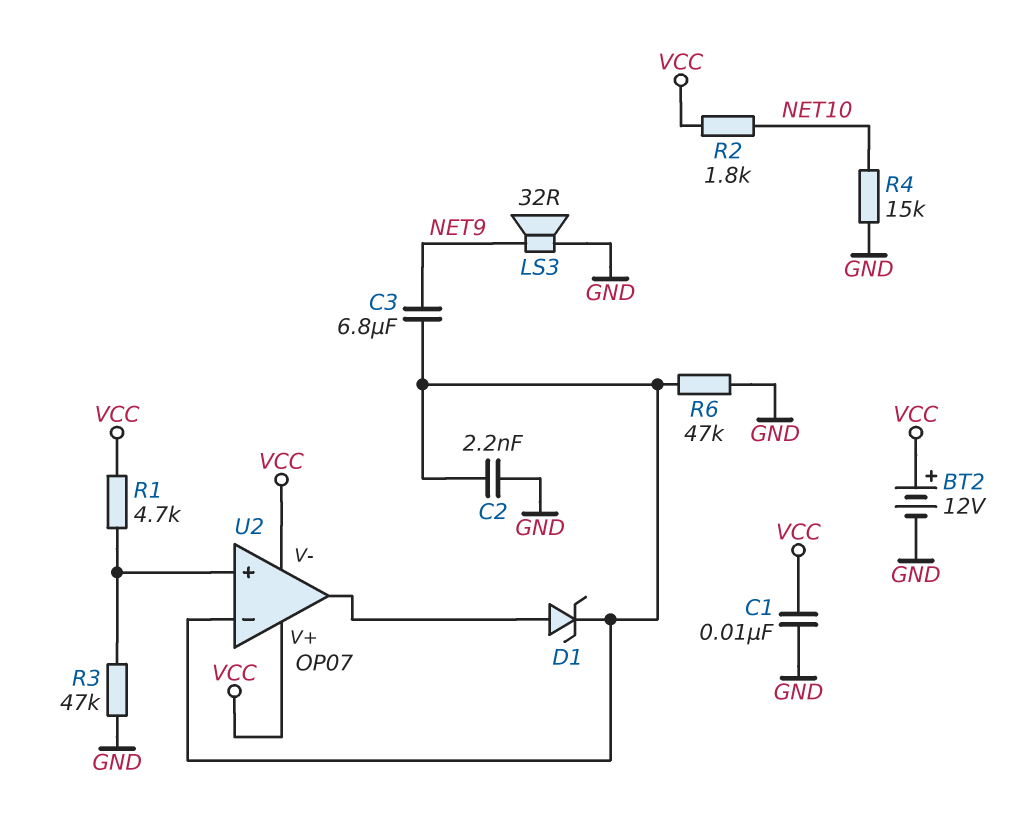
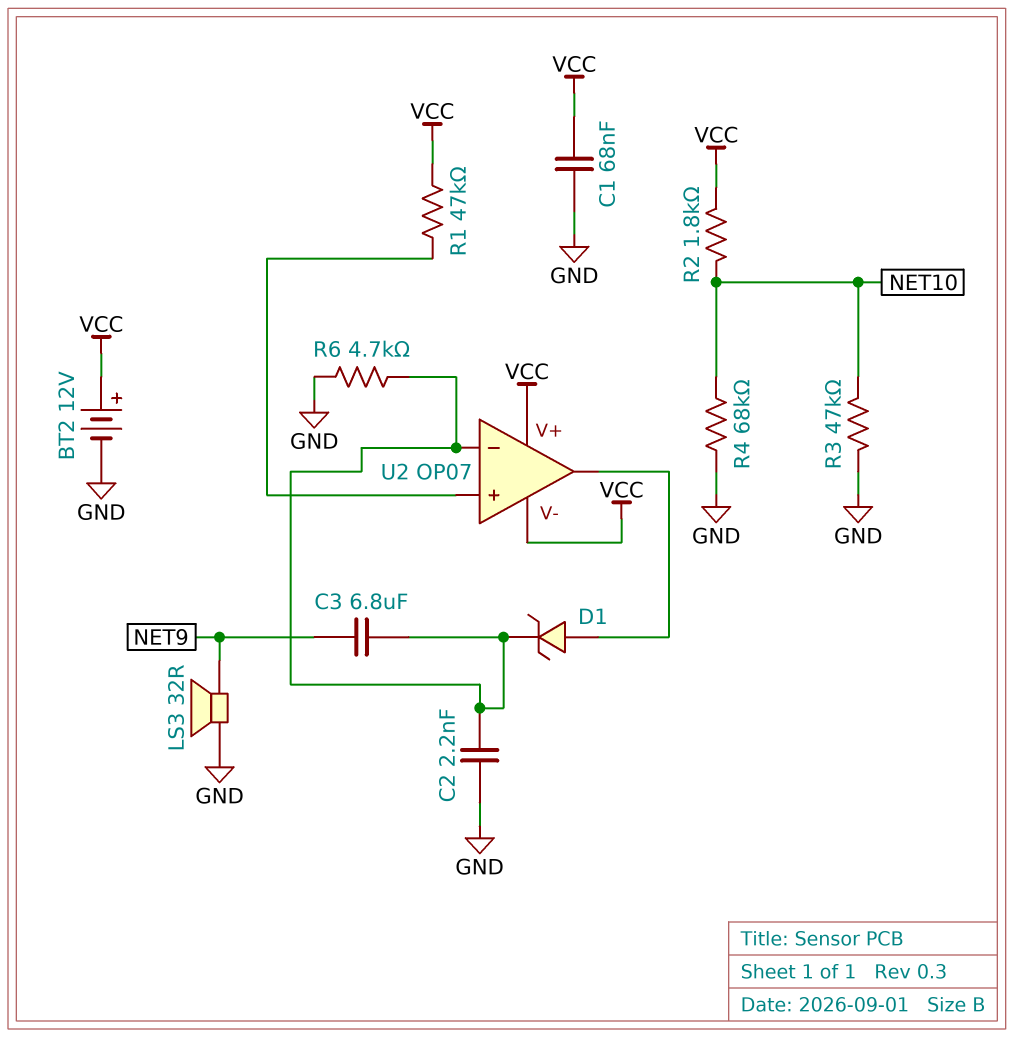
C1: 10nF (GND, VCC) -> 68nF (GND, VCC)
R1: 4.7k (U2/in+, VCC) -> 47k (U2/in+, VCC)
R3: 47k (GND, U2/in+) -> 47k (GND, NET10)
R4: 15k (GND, NET10) -> 68k (GND, NET10)
R6: 47k (GND, U2/in-) -> 4.7k (GND, U2/in-)

